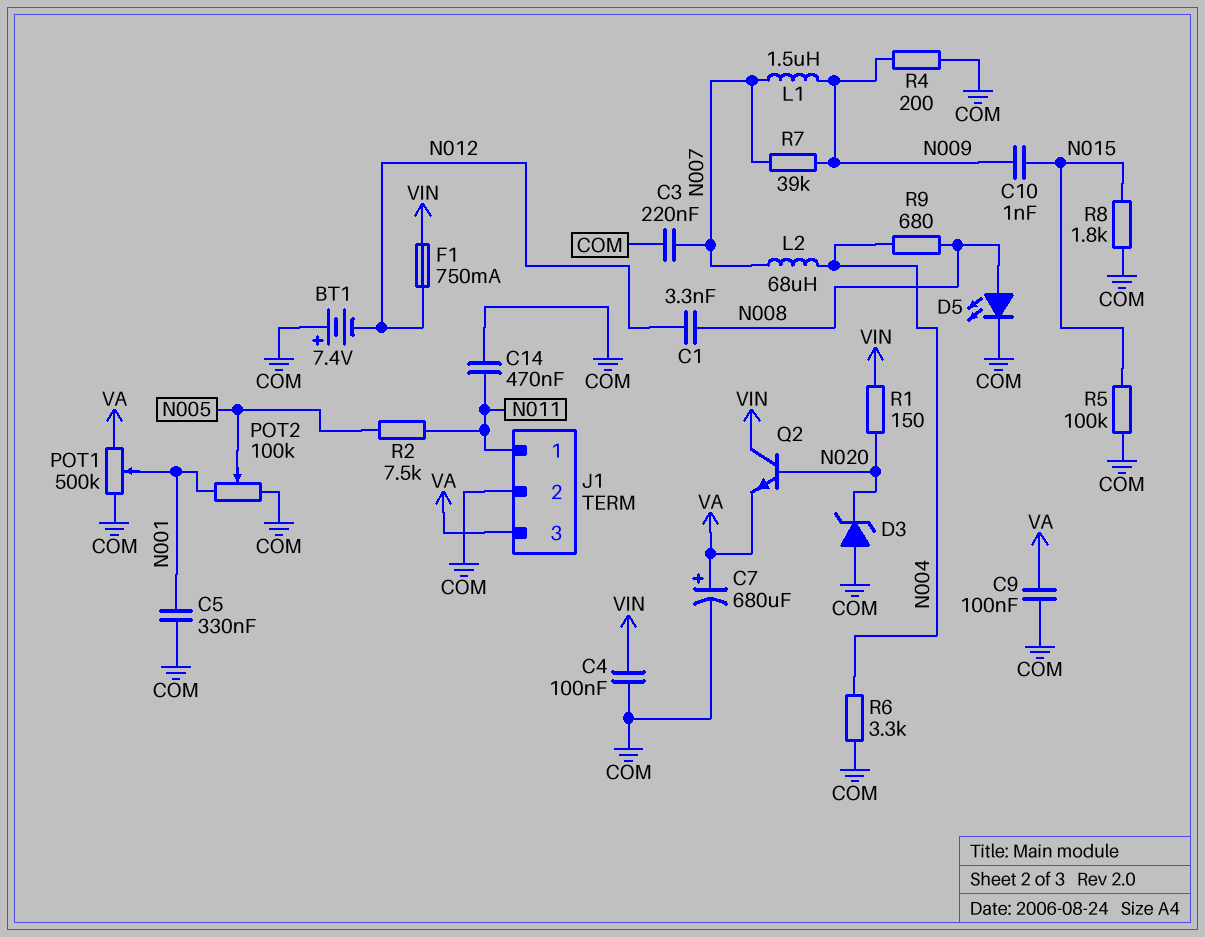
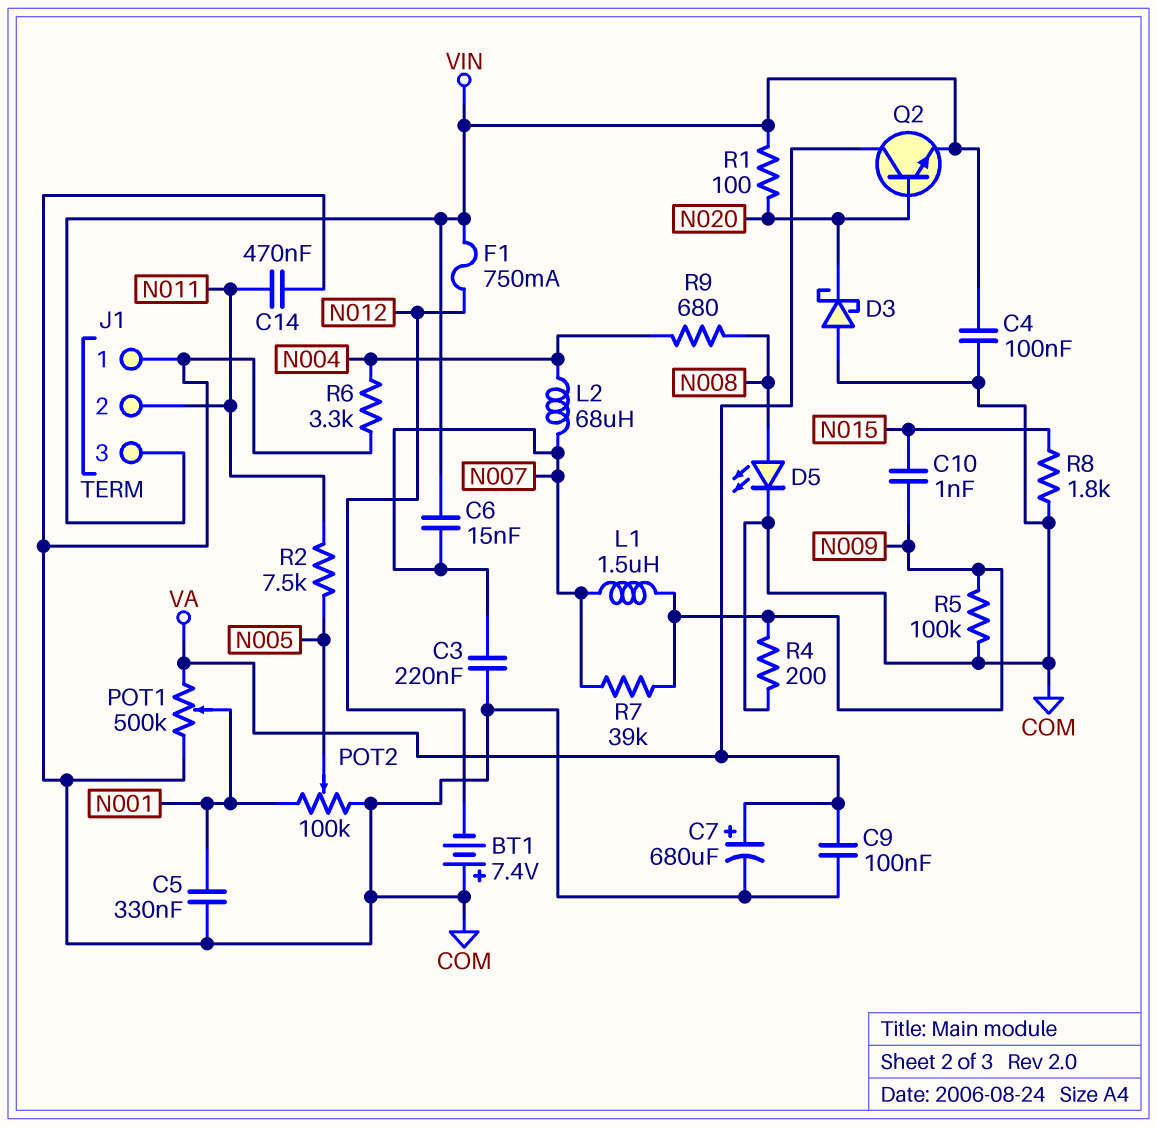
C1: 3.3nF (N008, N012) -> none
C6: none -> 15nF (N007, VIN)
D3: zener (A COM, K N020) -> schottky (A COM, K N020)
J1 pin 1: N011 -> COM
J1 pin 2: COM -> N011
J1 pin 3: VA -> VIN
Q2: NPN (B N020, C VIN, E VA) -> NPN (B N020, C VA, E VIN)
R1: 150 (N020, VIN) -> 100 (N020, VIN)
R5: 100k (COM, N015) -> 100k (COM, N009)

